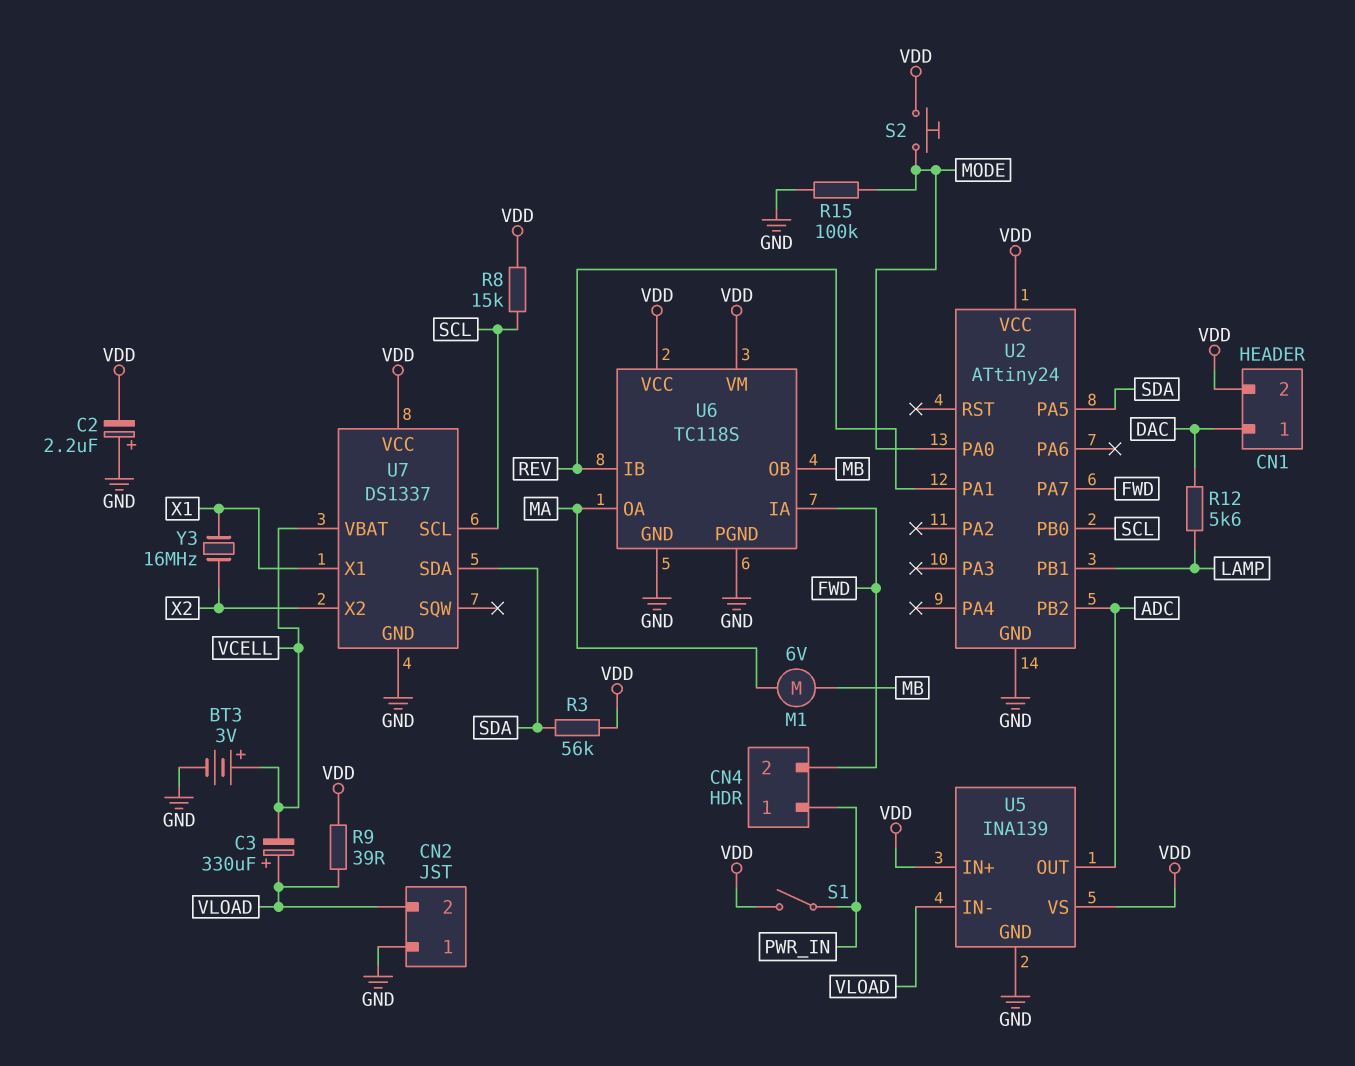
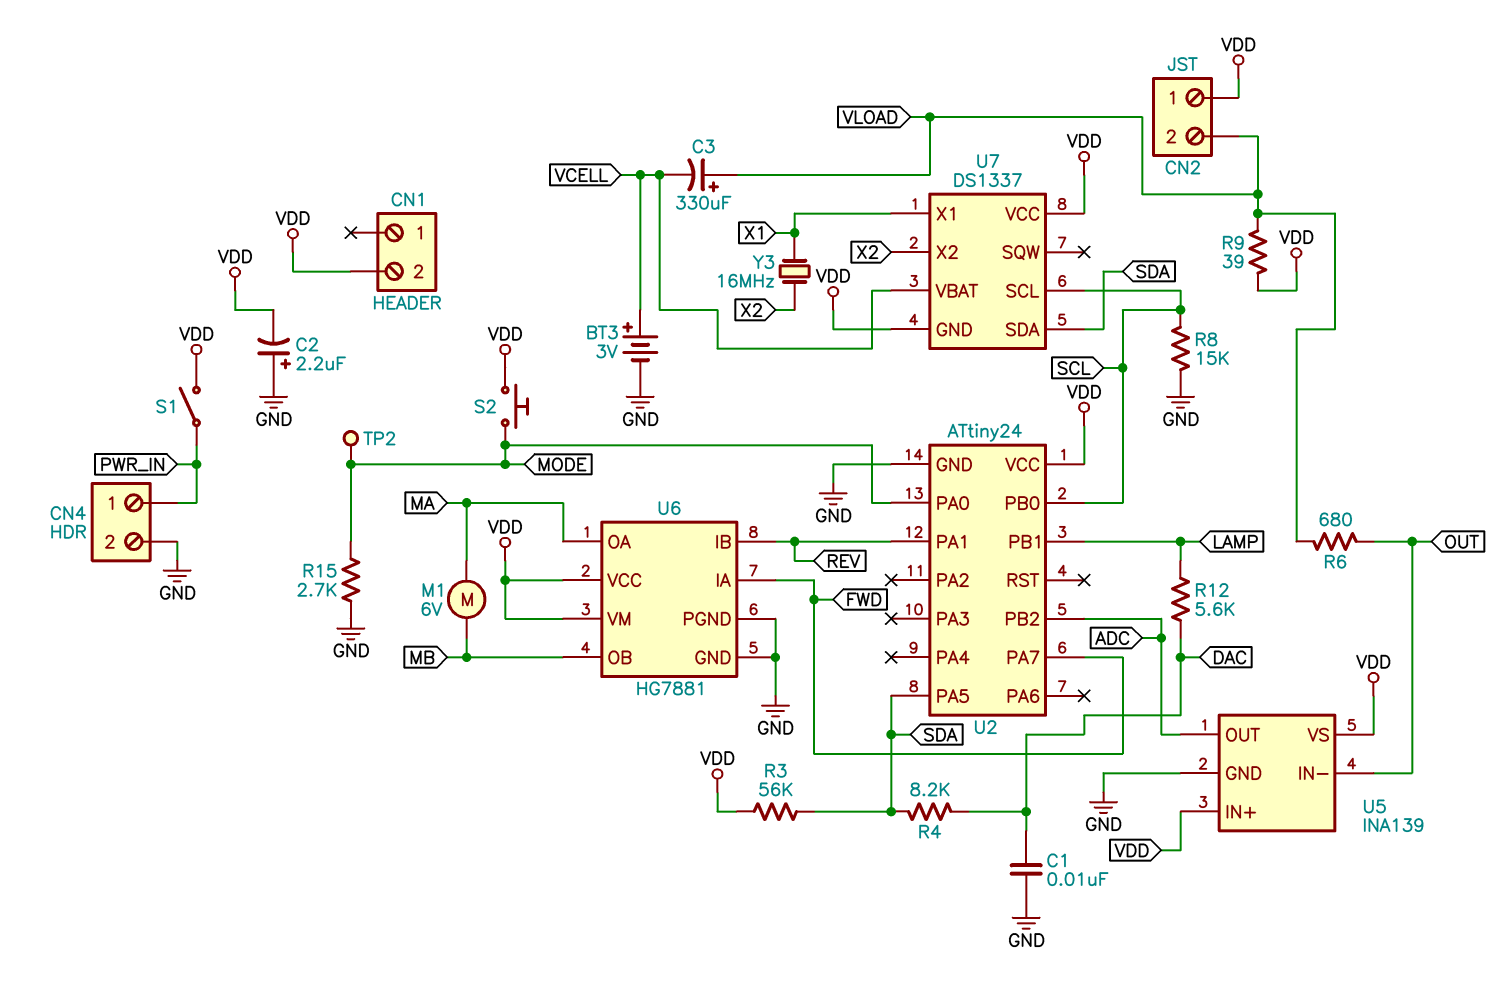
C1: none -> 10nF (DAC, GND)
CN1 pin 1: DAC -> none
CN2 pin 1: GND -> VDD
CN4 pin 2: FWD -> GND
R4: none -> 8.2k (DAC, SDA)
R6: none -> 680 (OUT, VLOAD)
R8: 15k (SCL, VDD) -> 15k (GND, SCL)
R15: 100k (GND, MODE) -> 2.7k (GND, MODE)
TP2: none -> test point (MODE)
U5 pin IN-: VLOAD -> OUT
U6: TC118S -> HG7881
U7 pin GND: GND -> VDD

